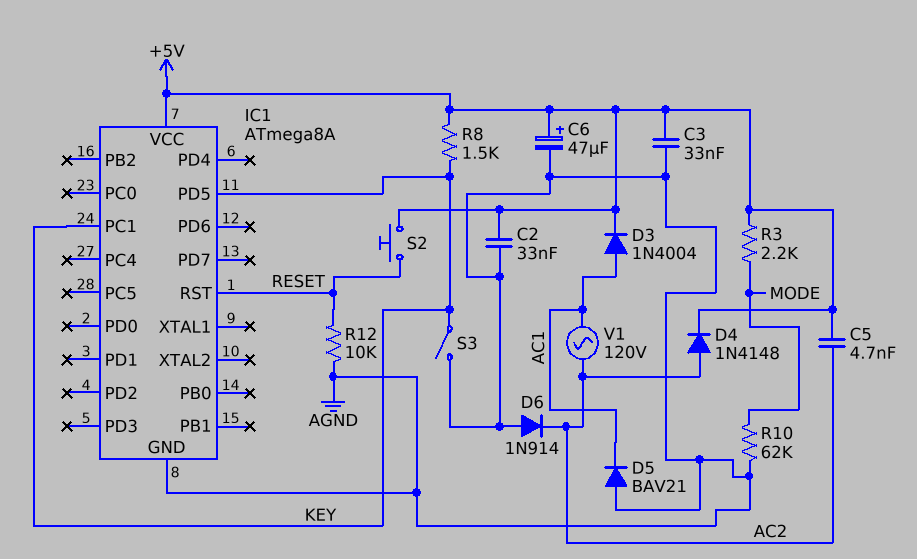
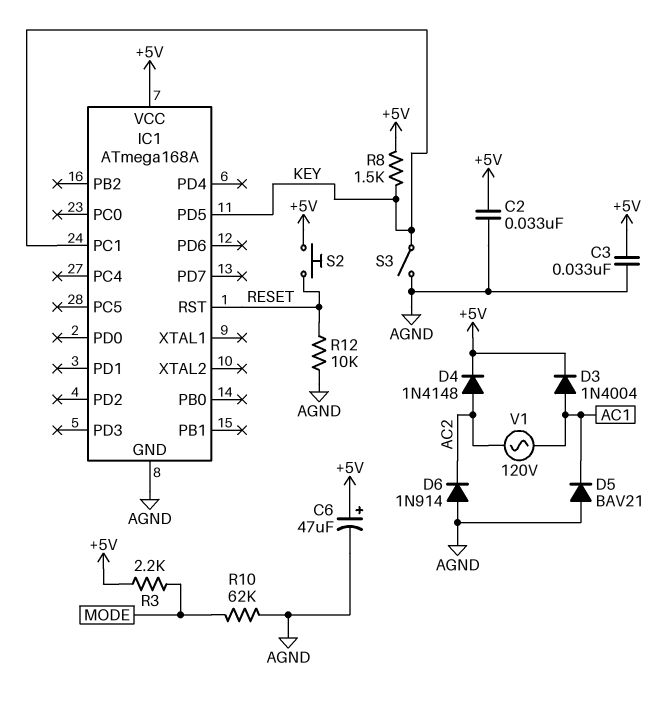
C5: 4.7nF (+5V, AC2) -> none
IC1: ATmega8A -> ATmega168A

